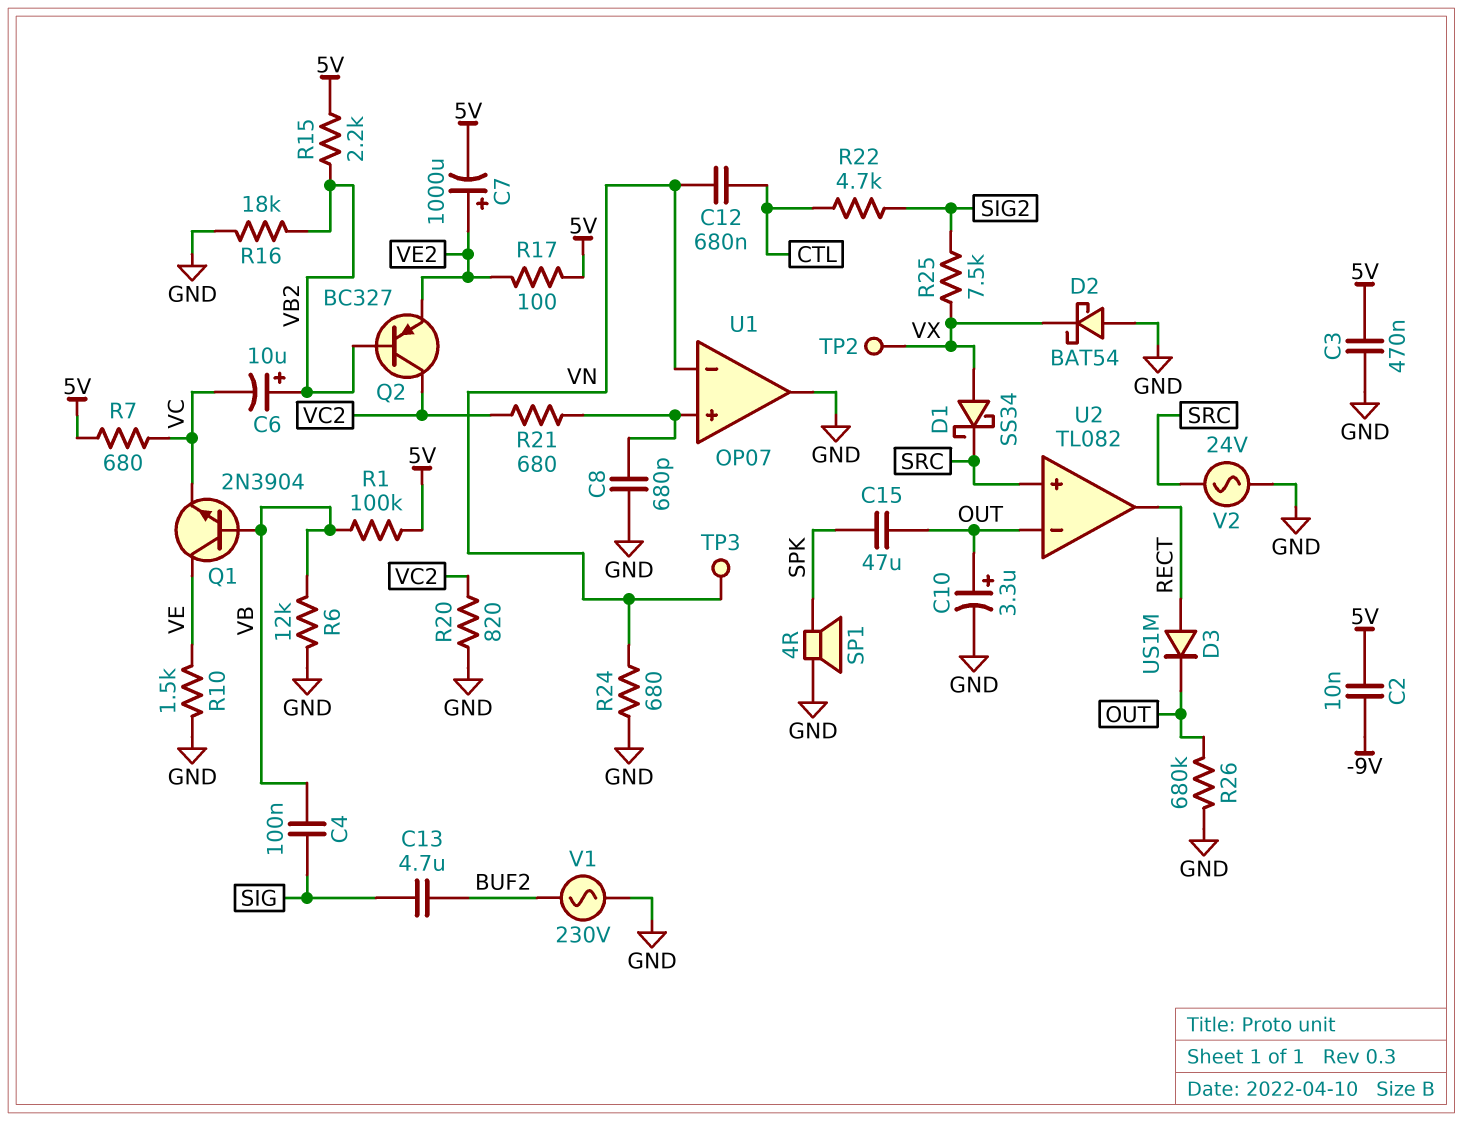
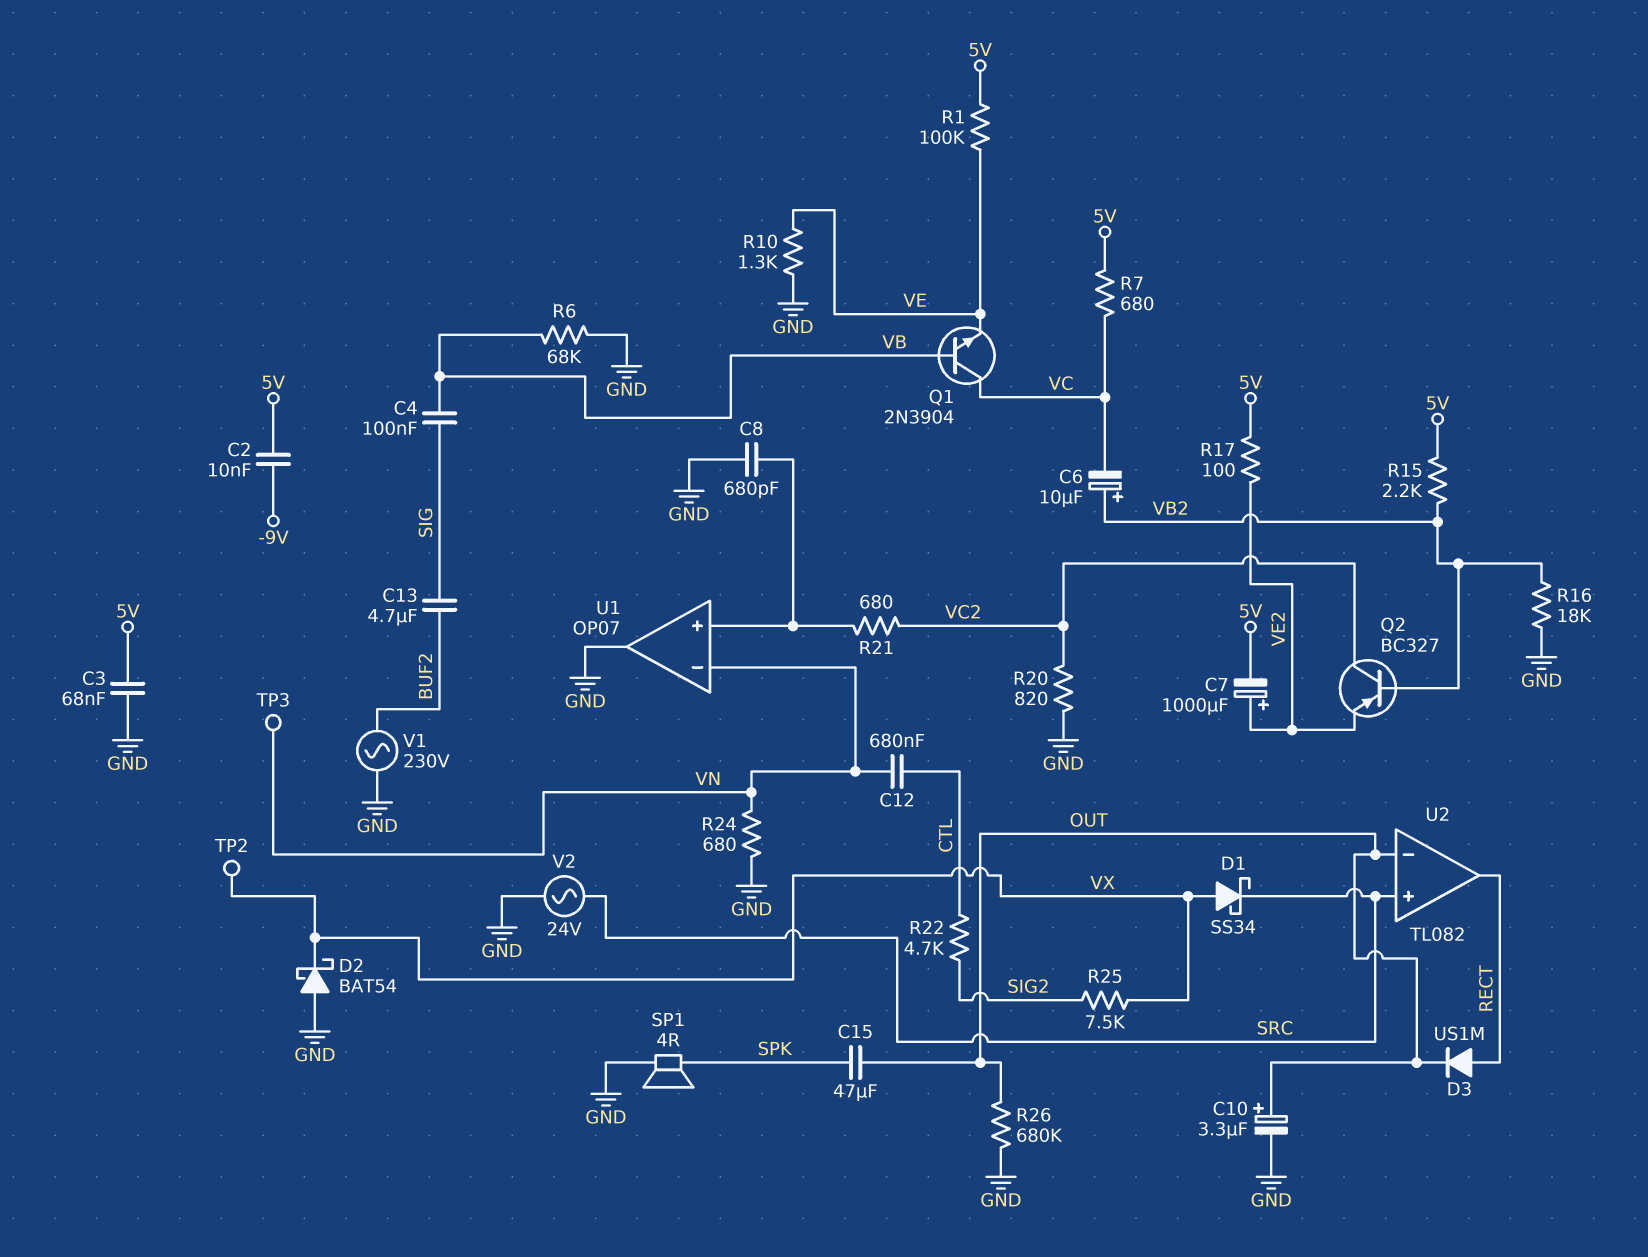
C3: 470nF (5V, GND) -> 68nF (5V, GND)
Q1: NPN 2N3904 (B VB, C VE, E VC) -> NPN 2N3904 (B VB, C VC, E VE)
R1: 100k (5V, VB) -> 100k (5V, VE)
R6: 12k (GND, VB) -> 68k (GND, VB)
R10: 1.5k (GND, VE) -> 1.3k (GND, VE)

